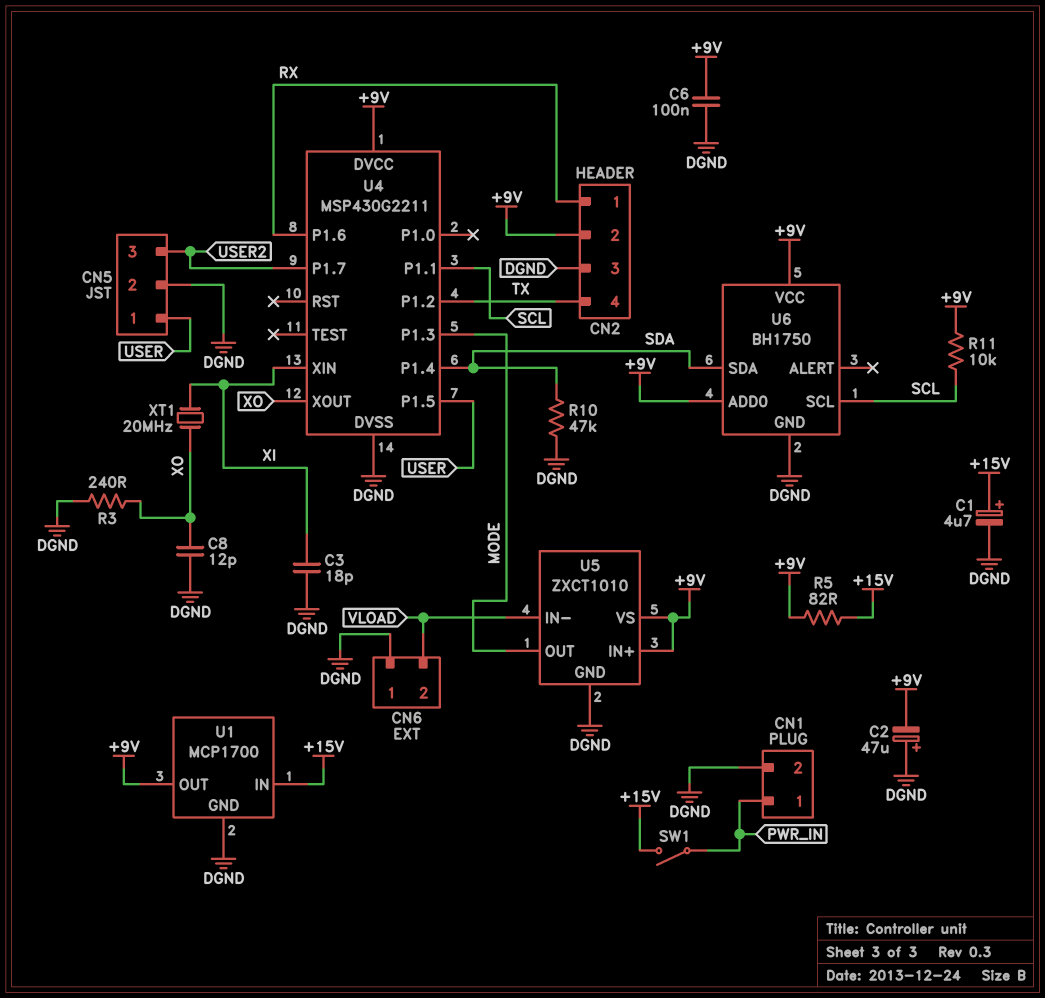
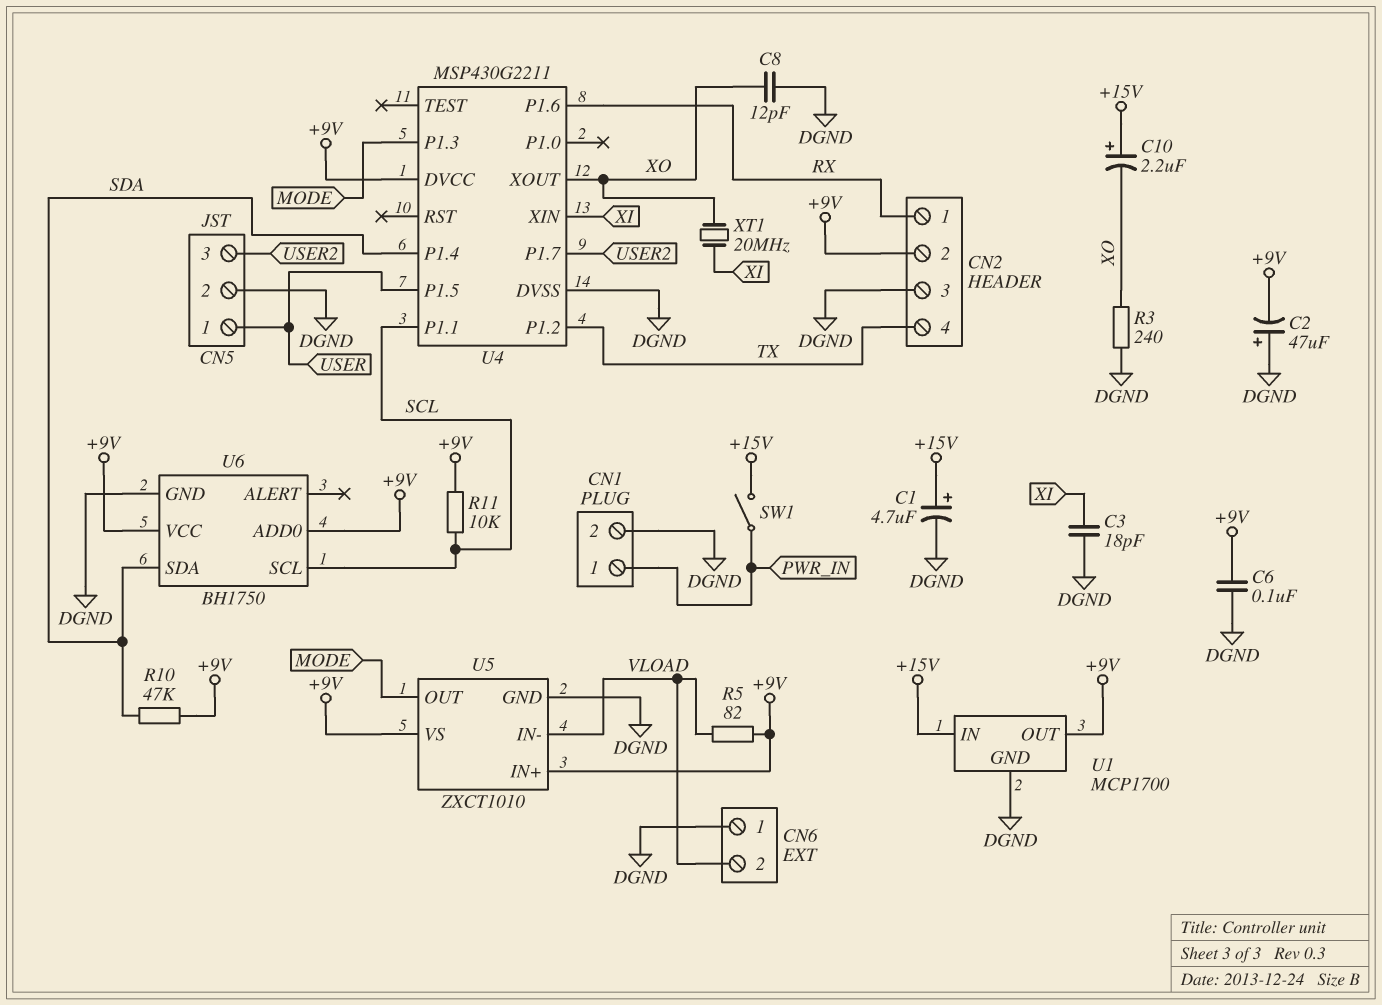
C10: none -> 2.2uF (plus +15V, minus XO)
R5: 82 (+9V, +15V) -> 82 (+9V, VLOAD)
R10: 47k (DGND, SDA) -> 47k (+9V, SDA)

